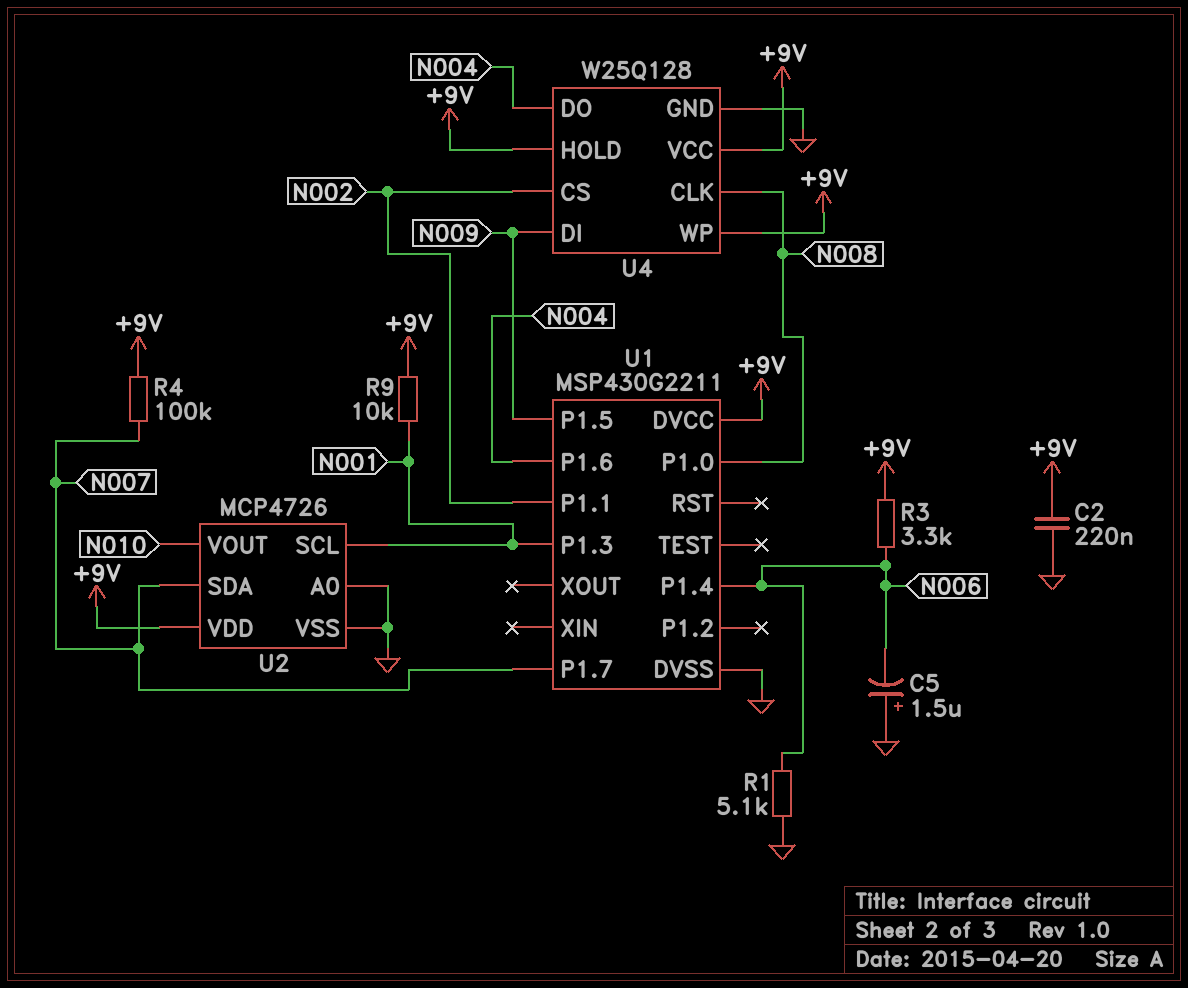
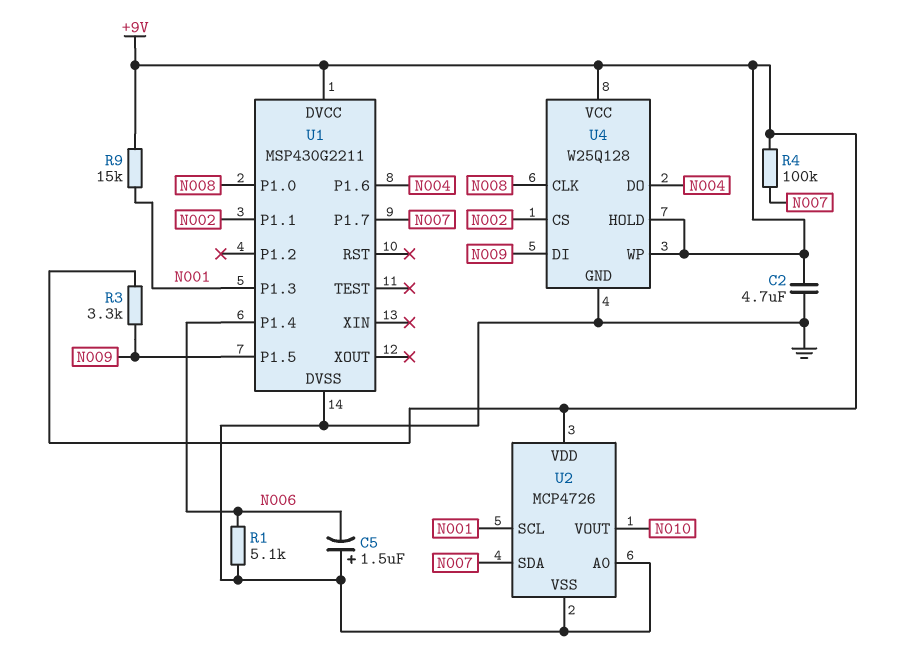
C2: 220nF (+9V, GND) -> 4.7uF (+9V, GND)
R3: 3.3k (+9V, N006) -> 3.3k (+9V, N009)
R9: 10k (+9V, N001) -> 15k (+9V, N001)

